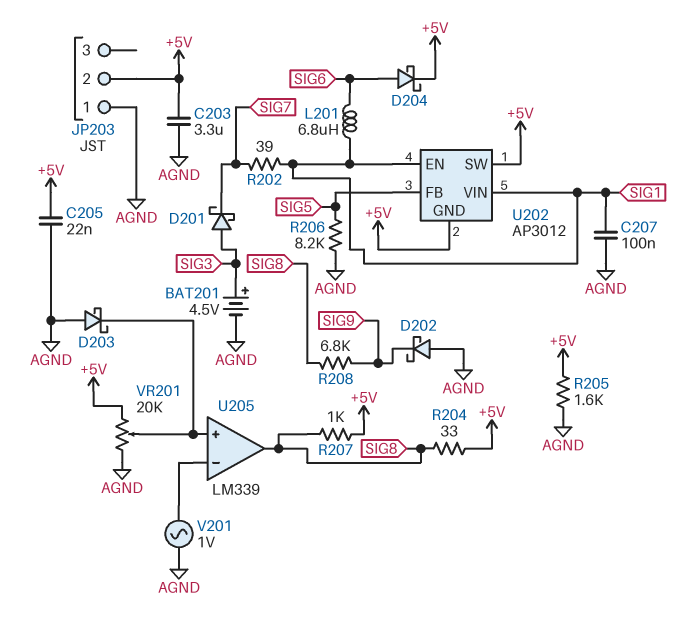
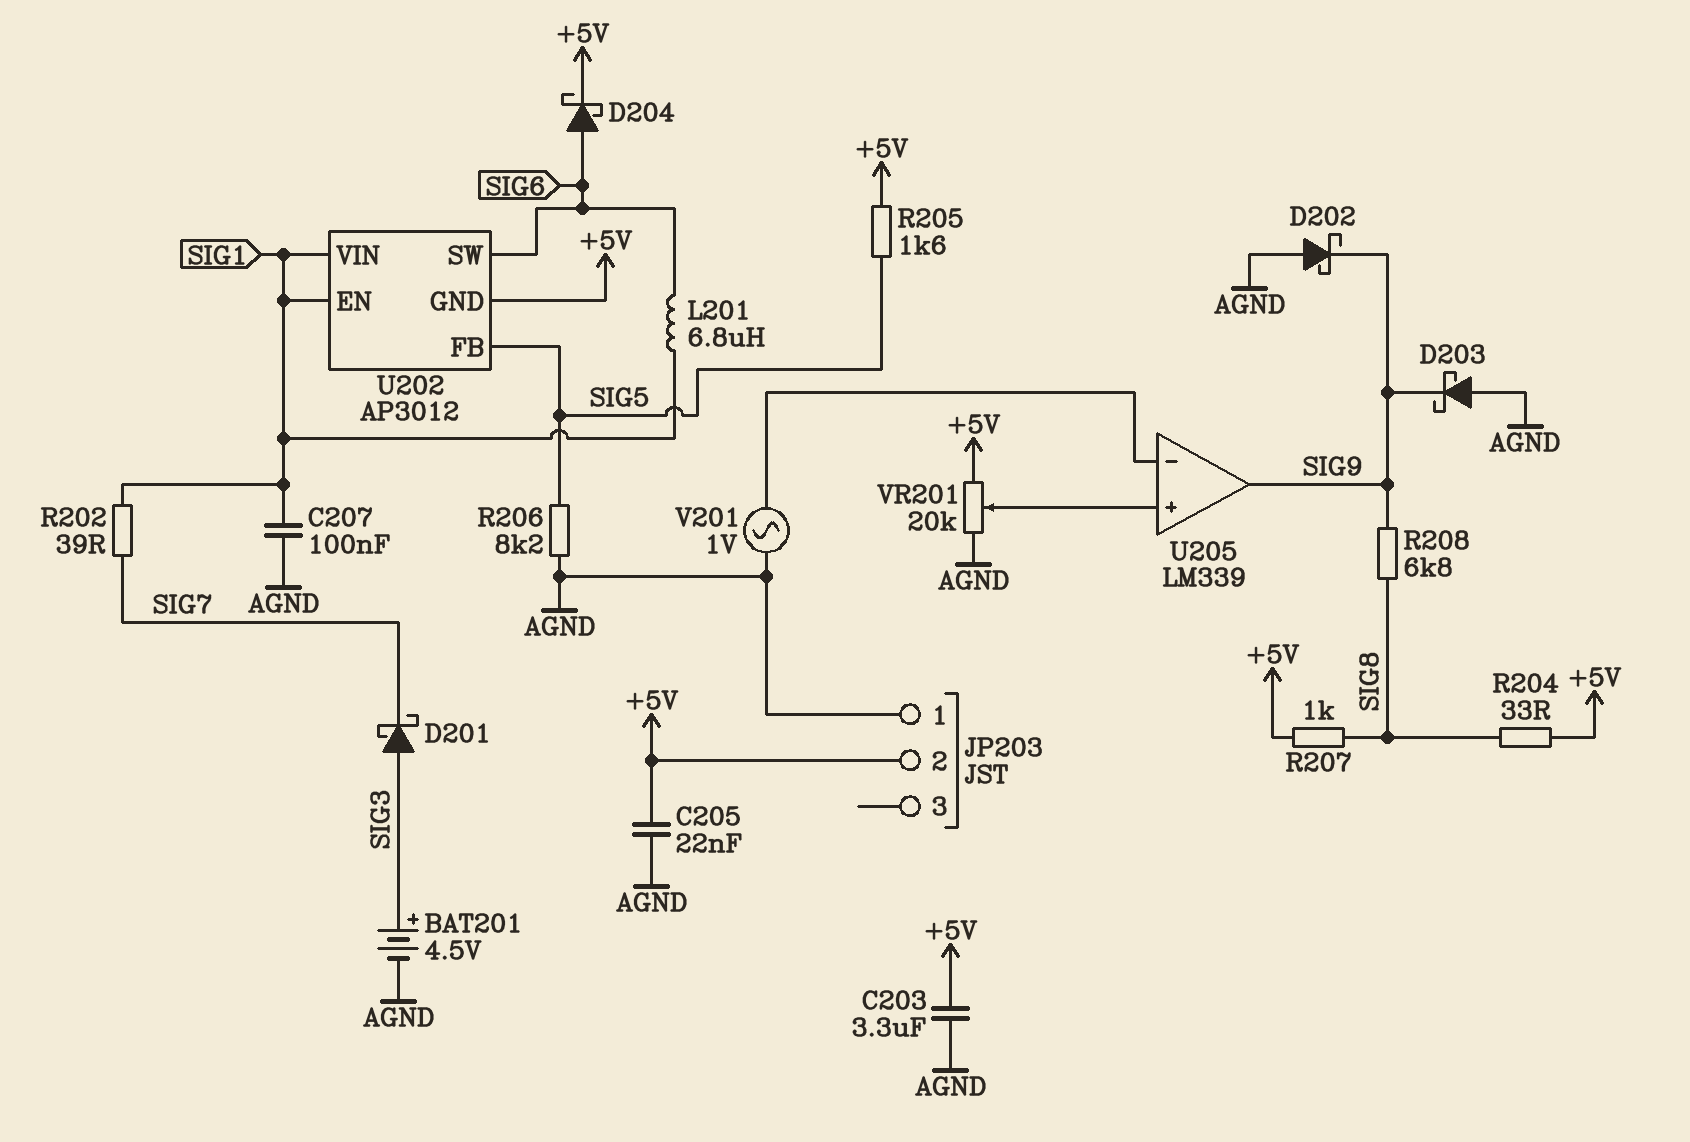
D203: schottky (A AGND, K U205/in+) -> schottky (A AGND, K SIG9)
R205: 1.6k (+5V, AGND) -> 1.6k (+5V, SIG5)
U202 pin SW: +5V -> SIG6
U205 pin out: SIG8 -> SIG9

